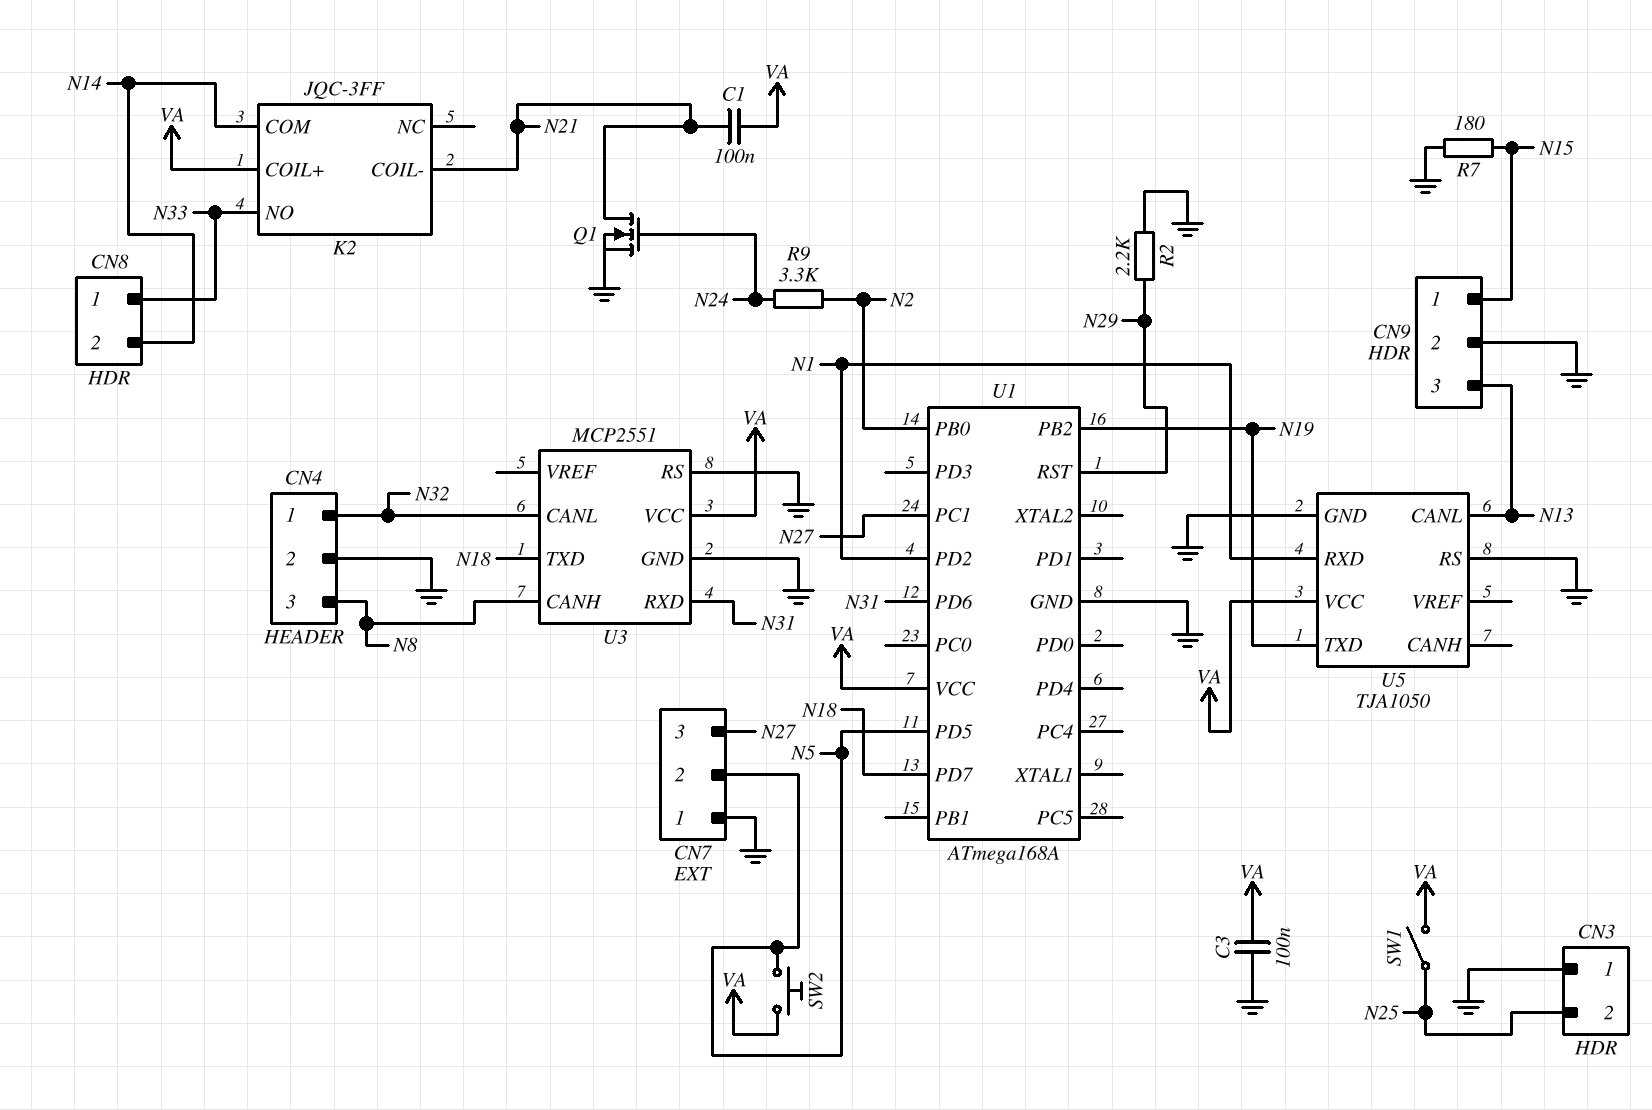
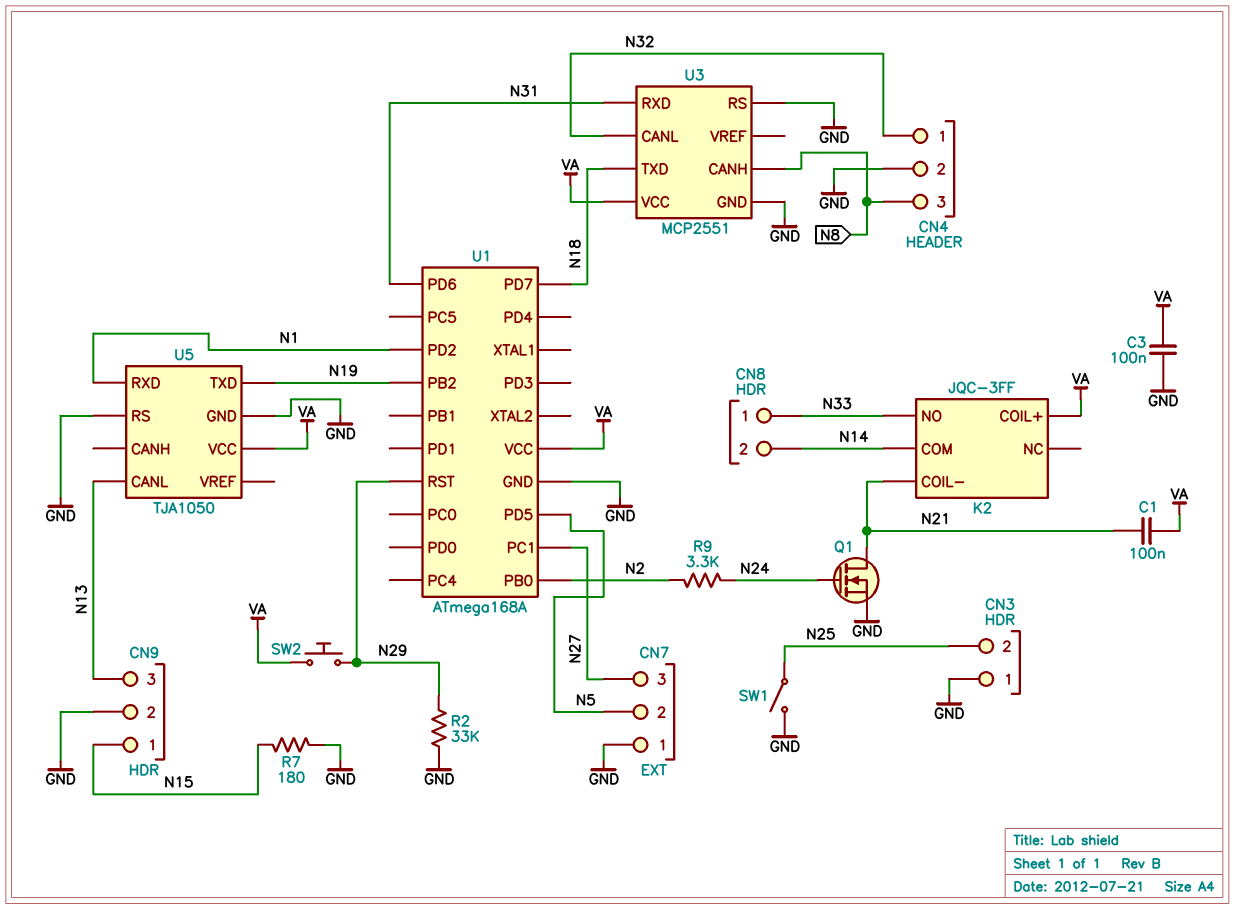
R2: 2.2k (GND, N29) -> 33k (GND, N29)
SW1: switch (N25, VA) -> switch (GND, N25)
SW2: button (N5, VA) -> button (N29, VA)

